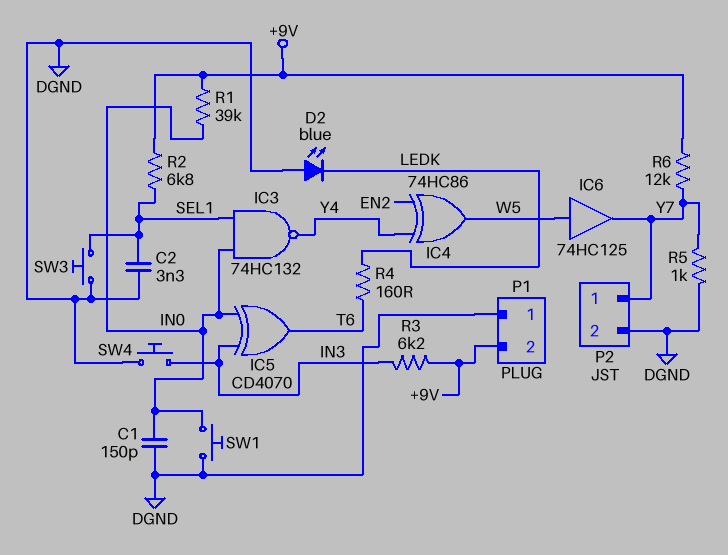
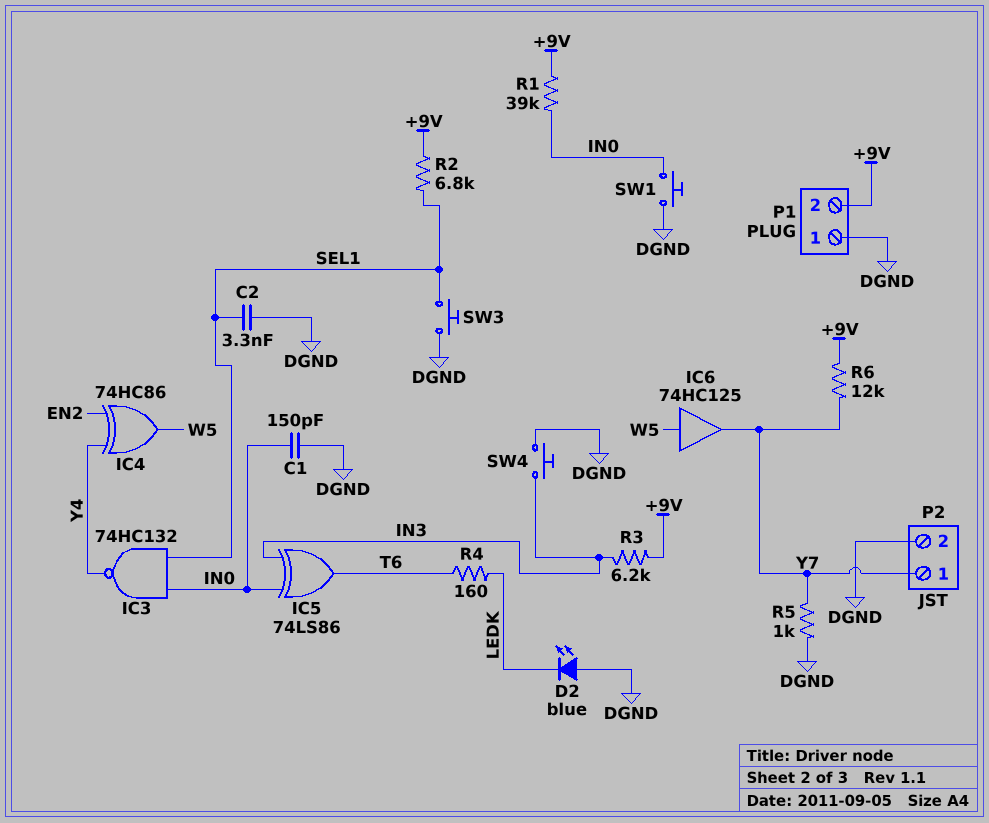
IC5: XOR CD4070 (in IN0, in IN3, out T6) -> XOR 74LS86 (in IN0, in IN3, out T6)

